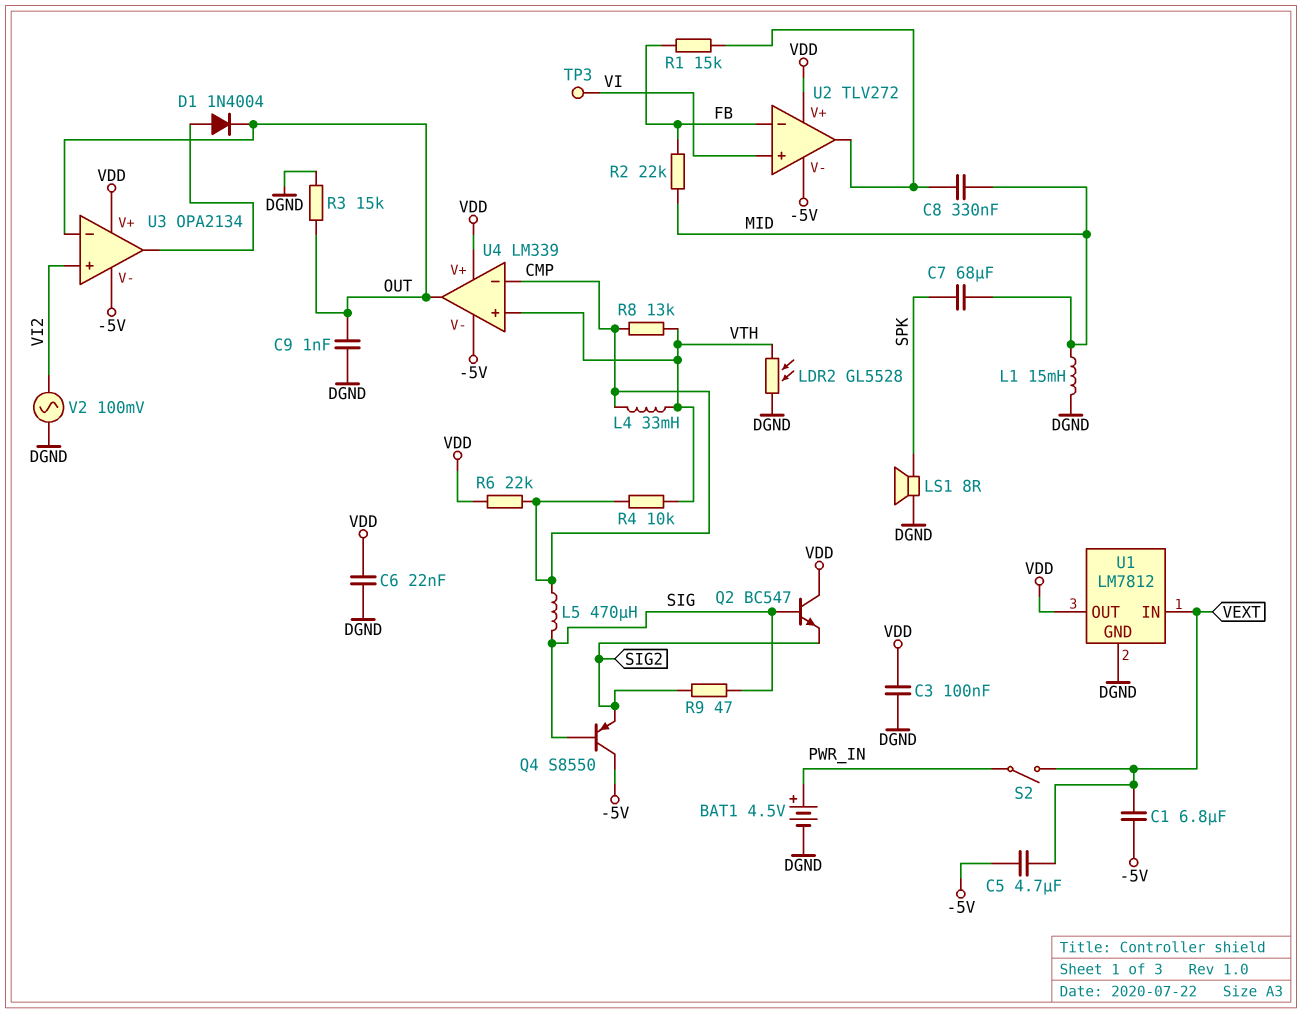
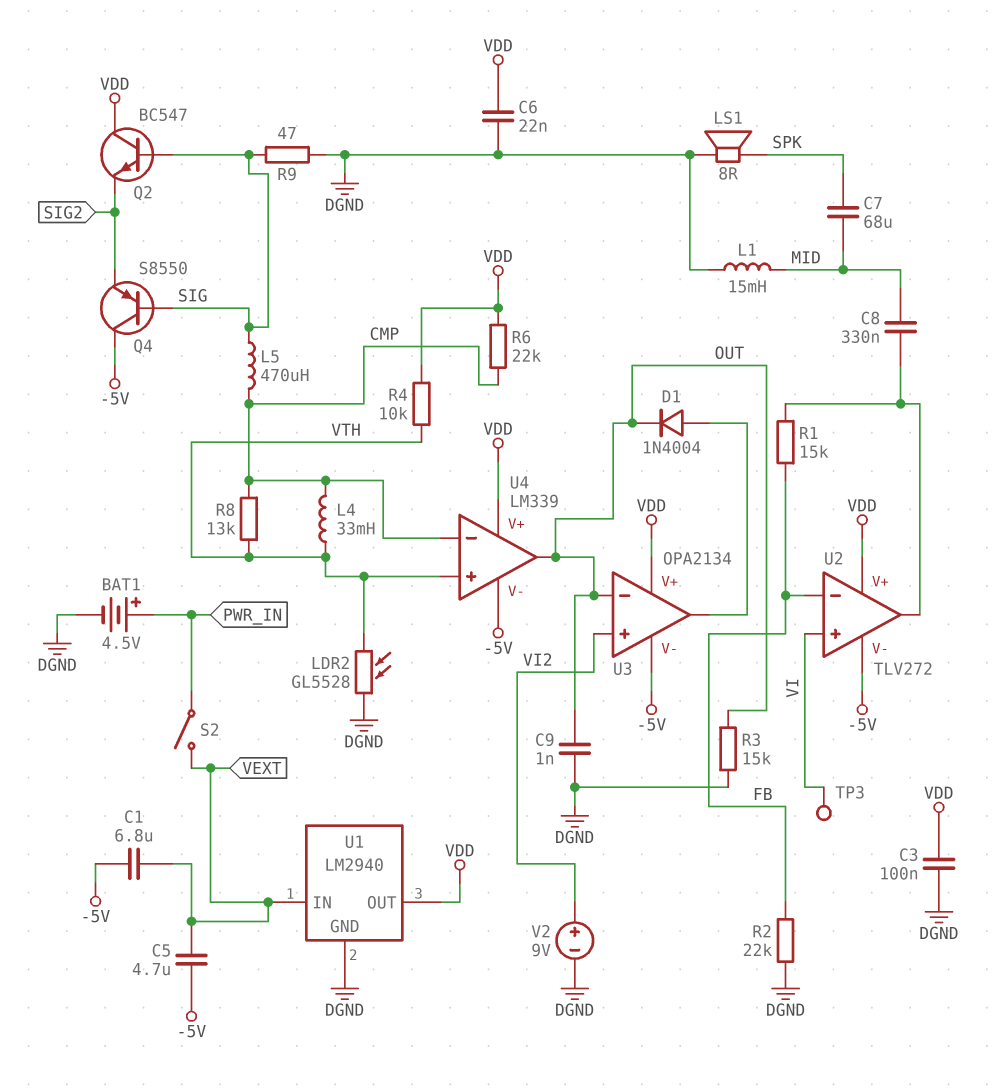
R2: 22k (FB, MID) -> 22k (DGND, FB)
R4: 10k (CMP, VTH) -> 10k (VDD, VTH)
R9: 47 (SIG, SIG2) -> 47 (DGND, SIG)
U1: LM7812 -> LM2940
V2: AC 100mV (DGND, VI2) -> 9V (plus VI2, minus DGND)

